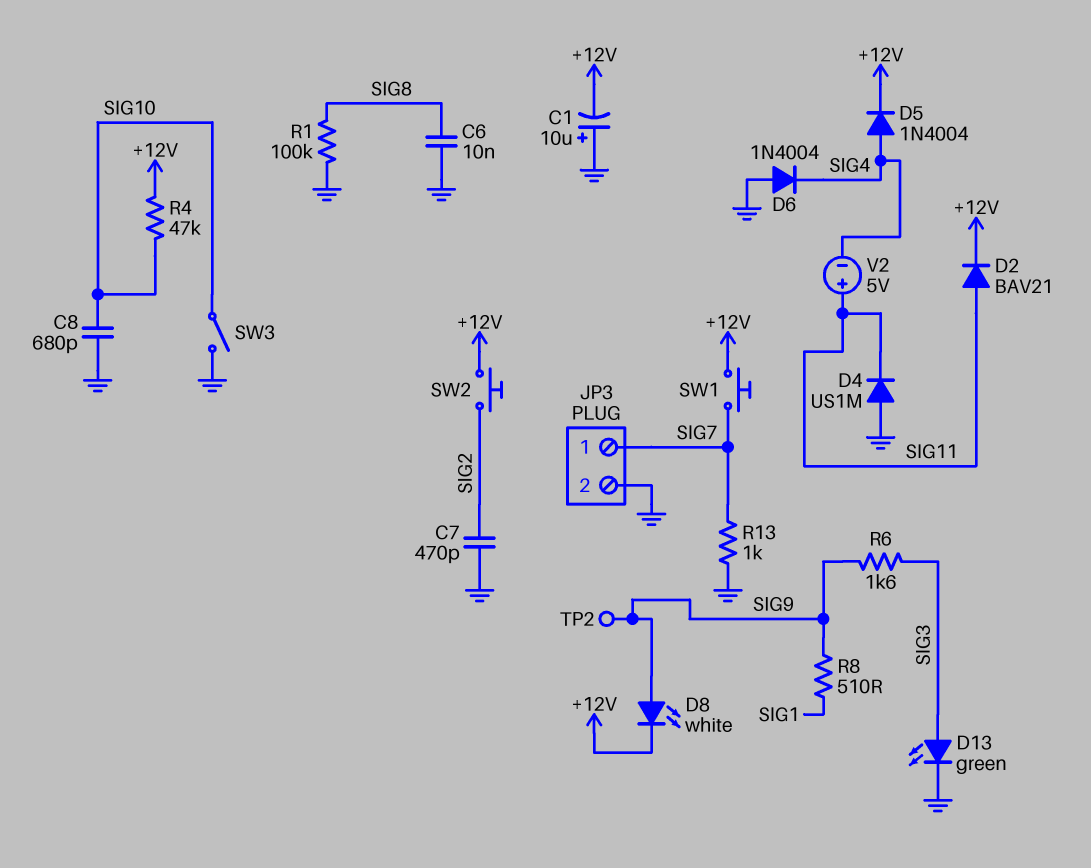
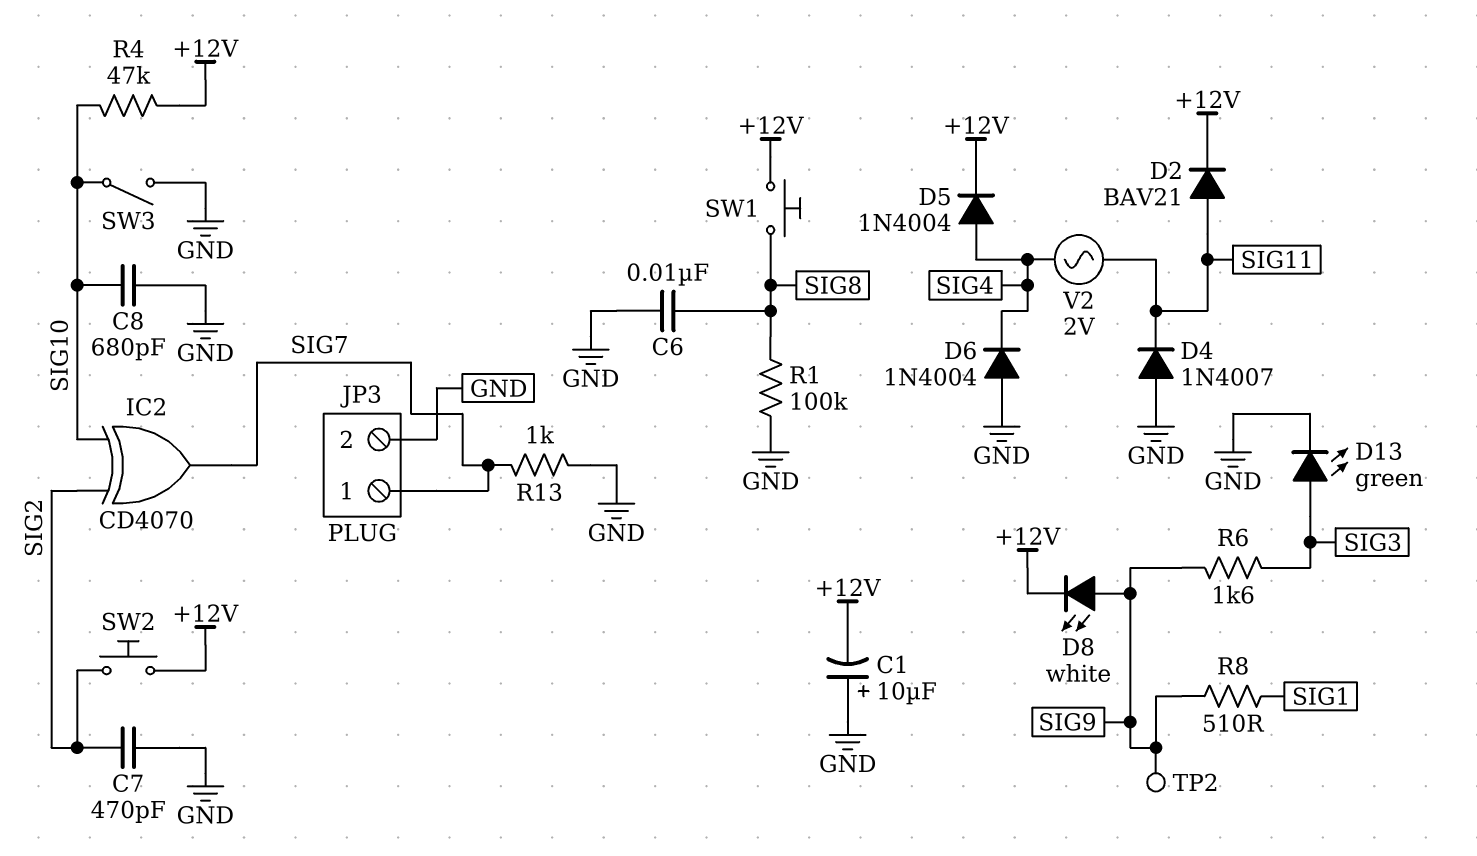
D4: diode US1M (A GND, K SIG11) -> diode 1N4007 (A GND, K SIG11)
IC2: none -> XOR CD4070 (in SIG2, in SIG10, out SIG7)
SW1: button (+12V, SIG7) -> button (+12V, SIG8)
V2: 5V (plus SIG11, minus SIG4) -> AC 2V (SIG4, SIG11)

